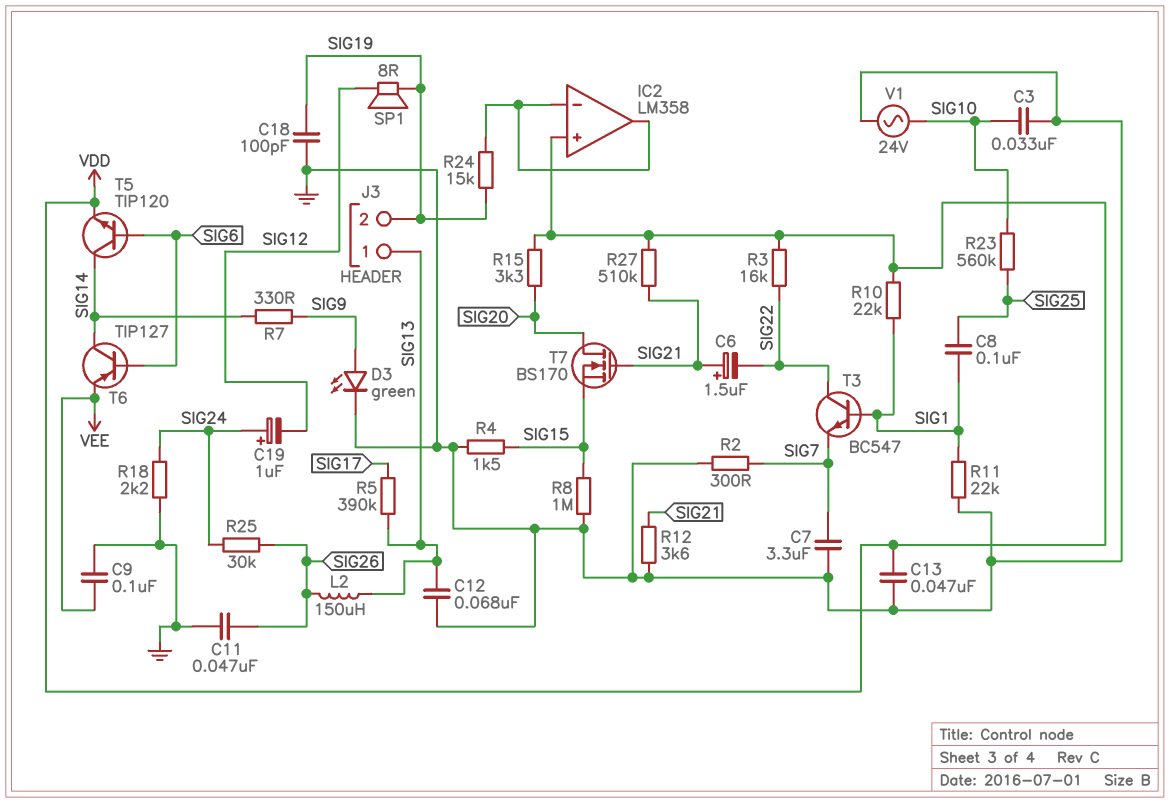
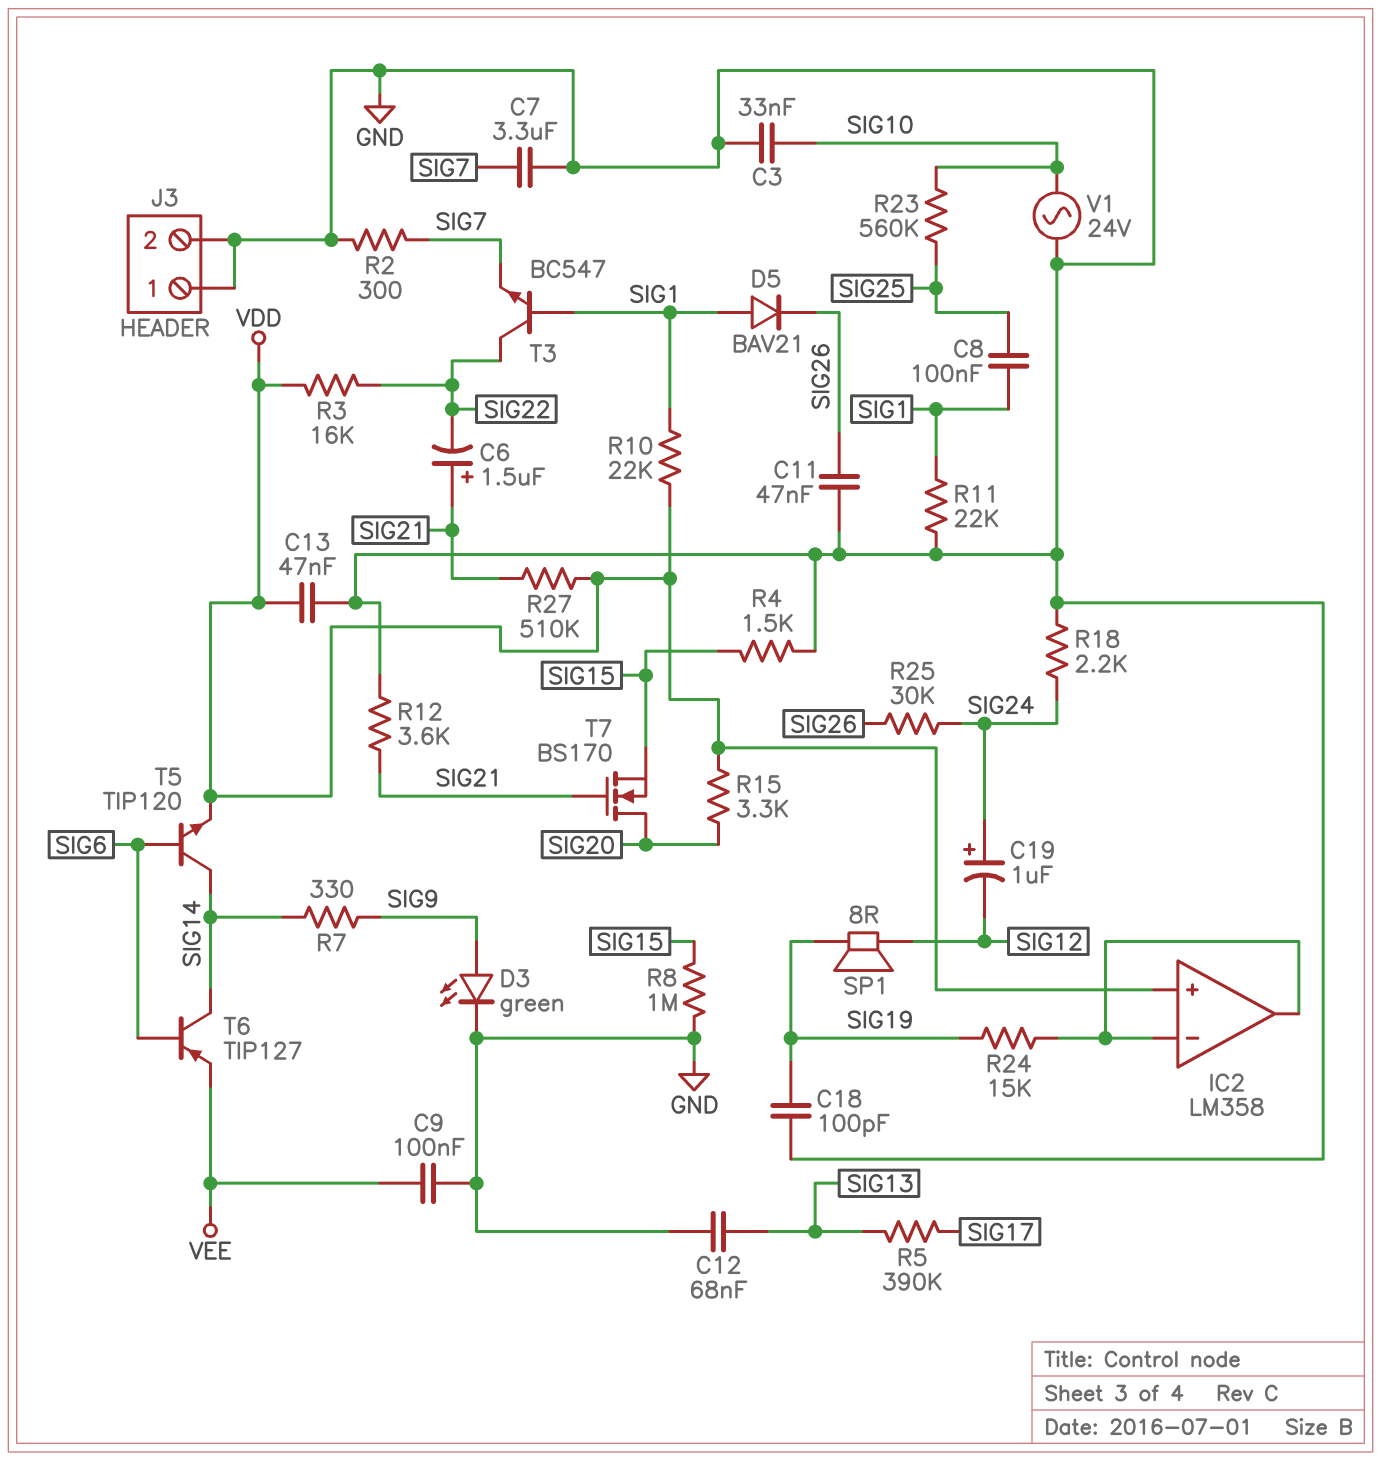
D5: none -> diode BAV21 (A SIG1, K SIG26)
J3 pin 1: SIG13 -> GND
J3 pin 2: SIG19 -> GND
L2: 150uH (SIG13, SIG26) -> none

